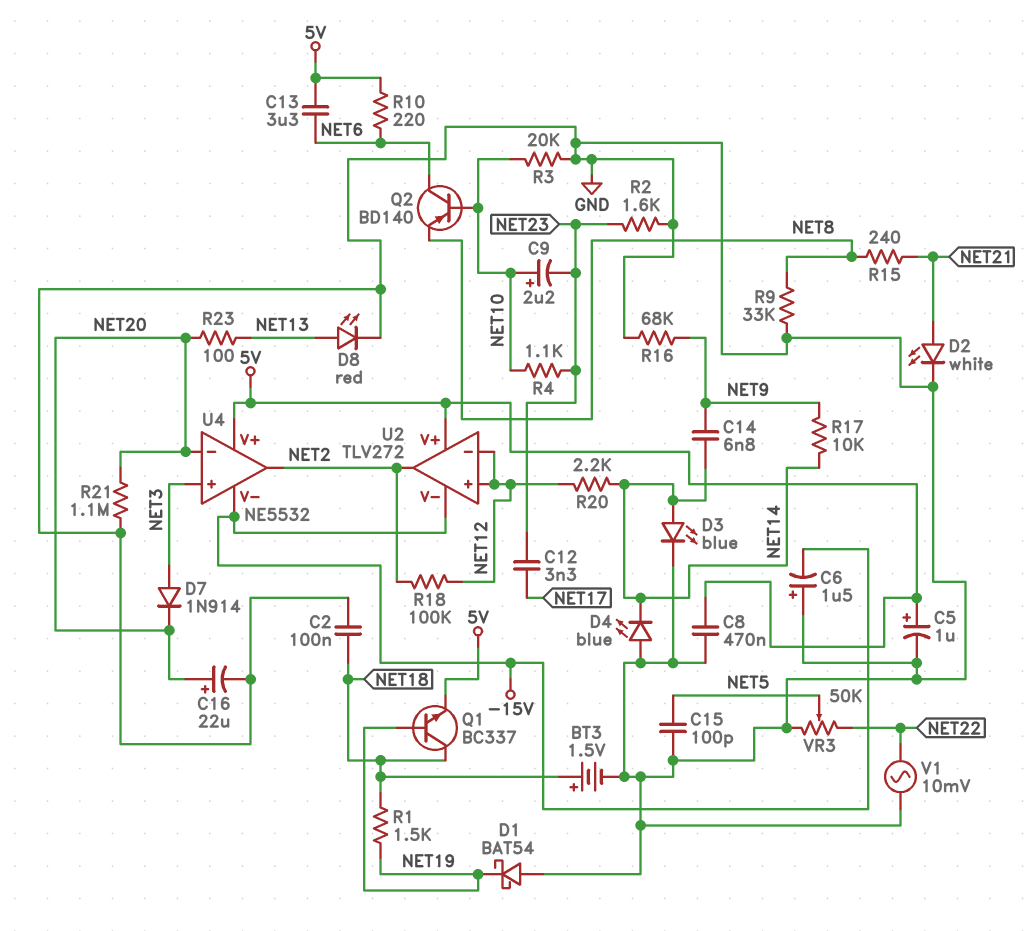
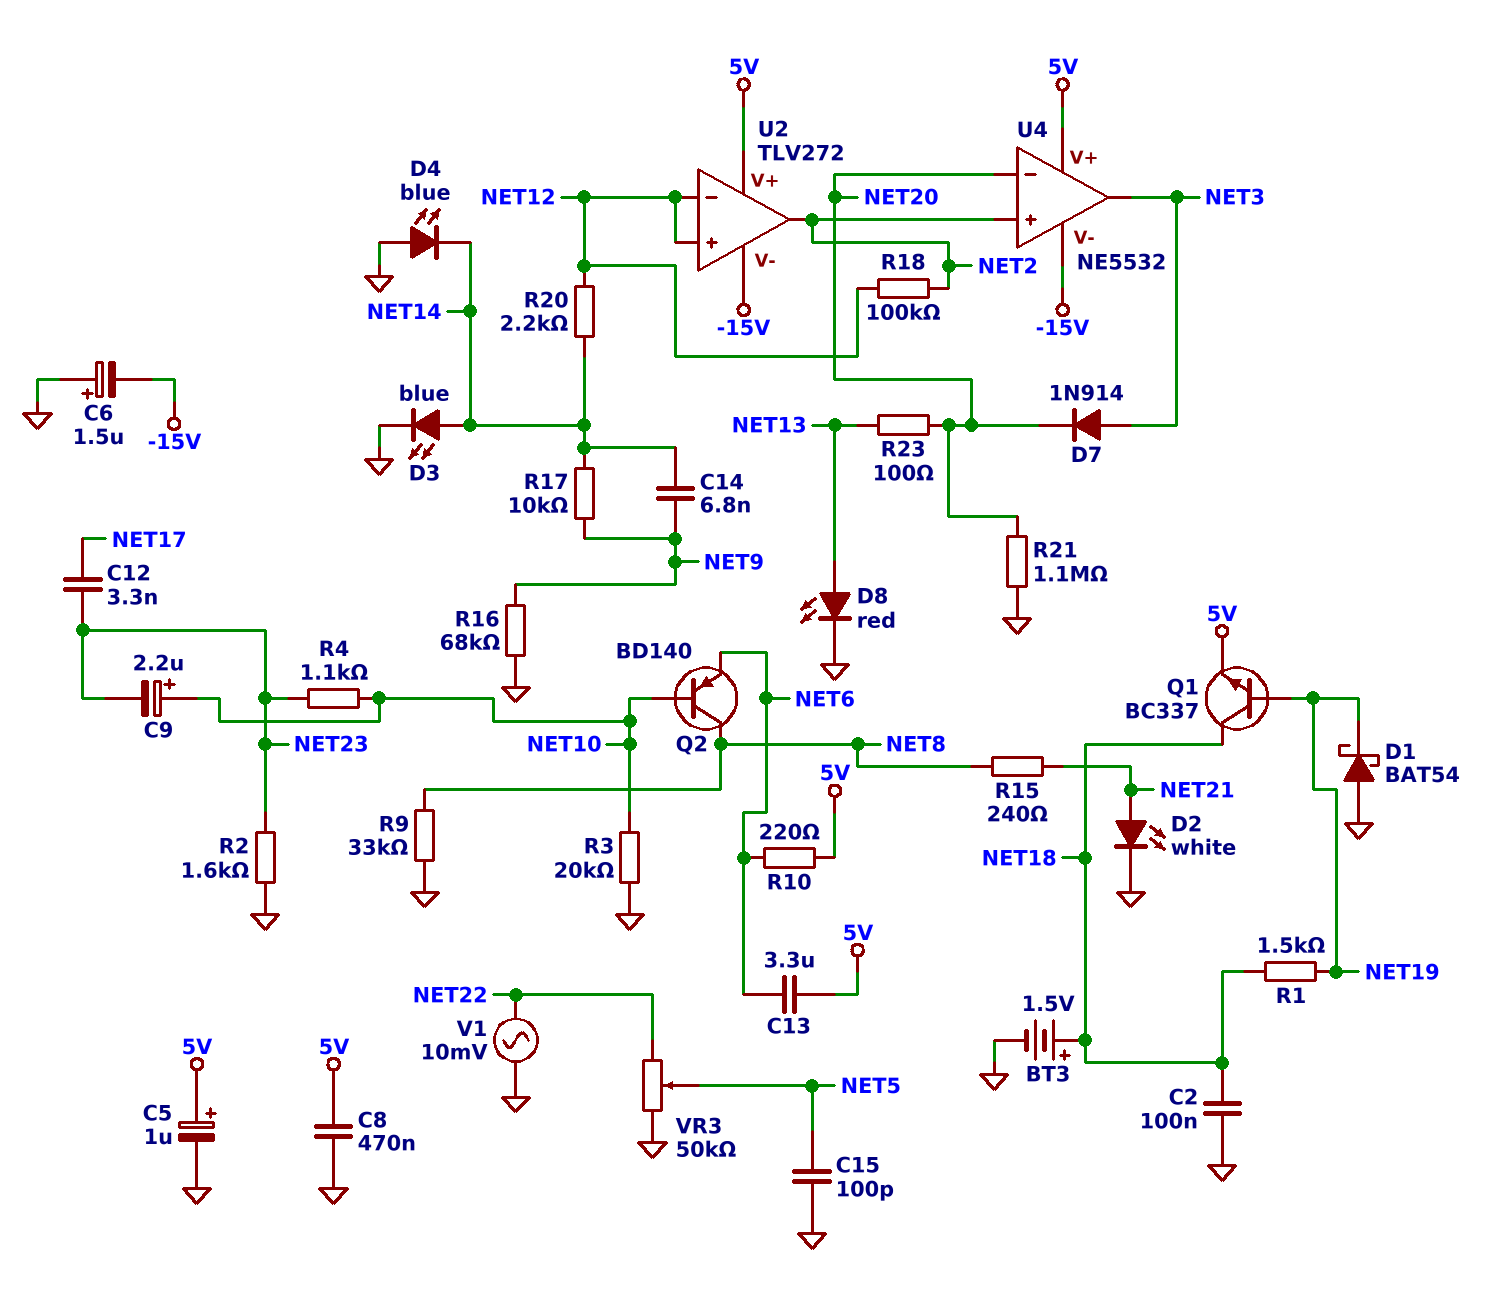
C16: 22uF (plus NET20, minus GND) -> none
Q2: PNP BD140 (B NET10, C NET6, E NET8) -> PNP BD140 (B NET10, C NET8, E NET6)
U4 pin in+: NET3 -> NET2
U4 pin out: NET2 -> NET3

